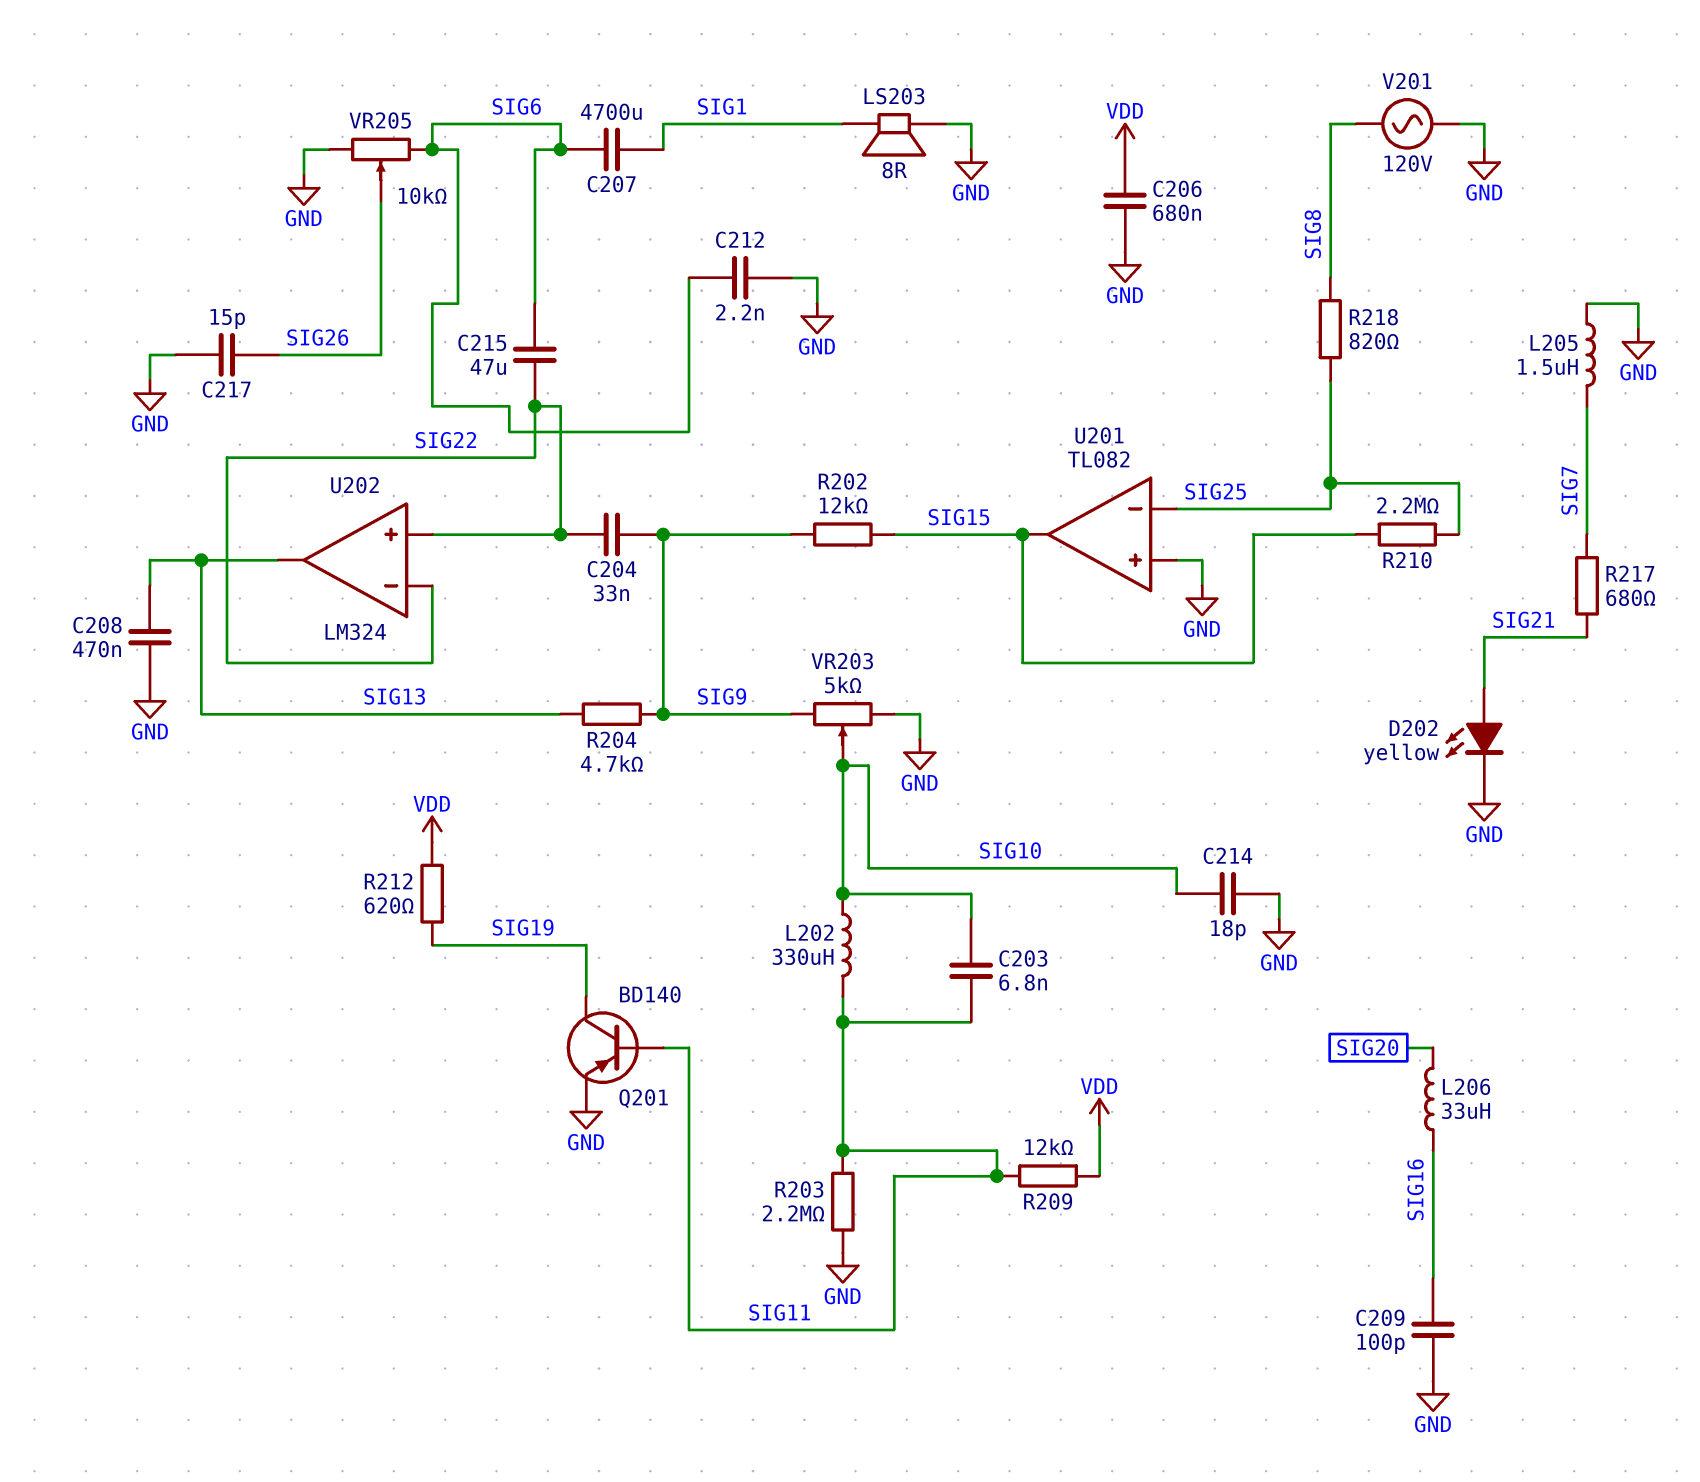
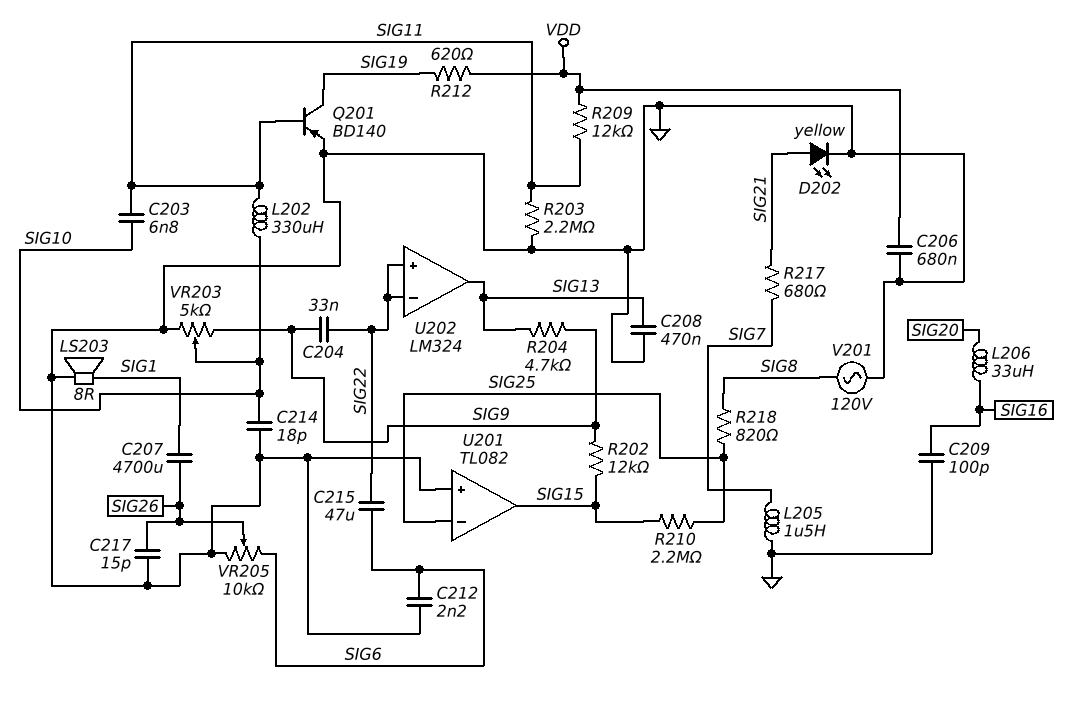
C207: 4700uF (SIG1, SIG6) -> 4700uF (SIG1, SIG26)

